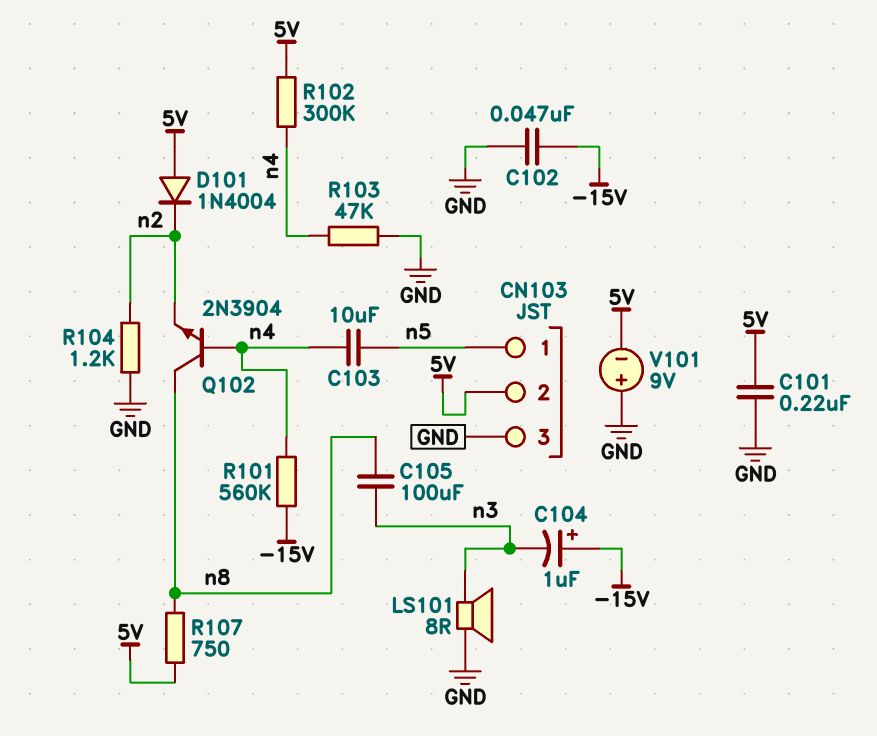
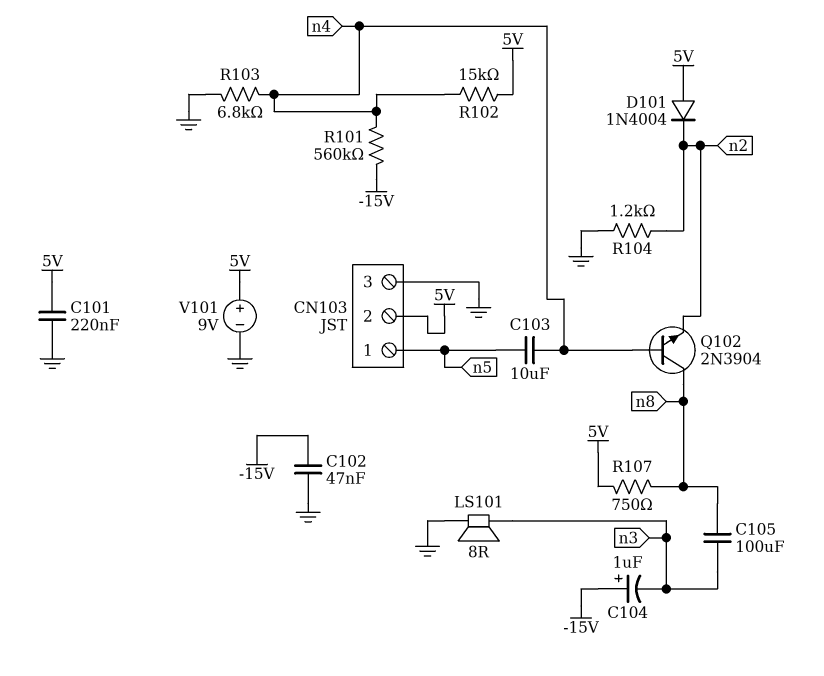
R102: 300k (5V, n4) -> 15k (5V, n4)
R103: 47k (GND, n4) -> 6.8k (GND, n4)
V101: 9V (plus GND, minus 5V) -> 9V (plus 5V, minus GND)

